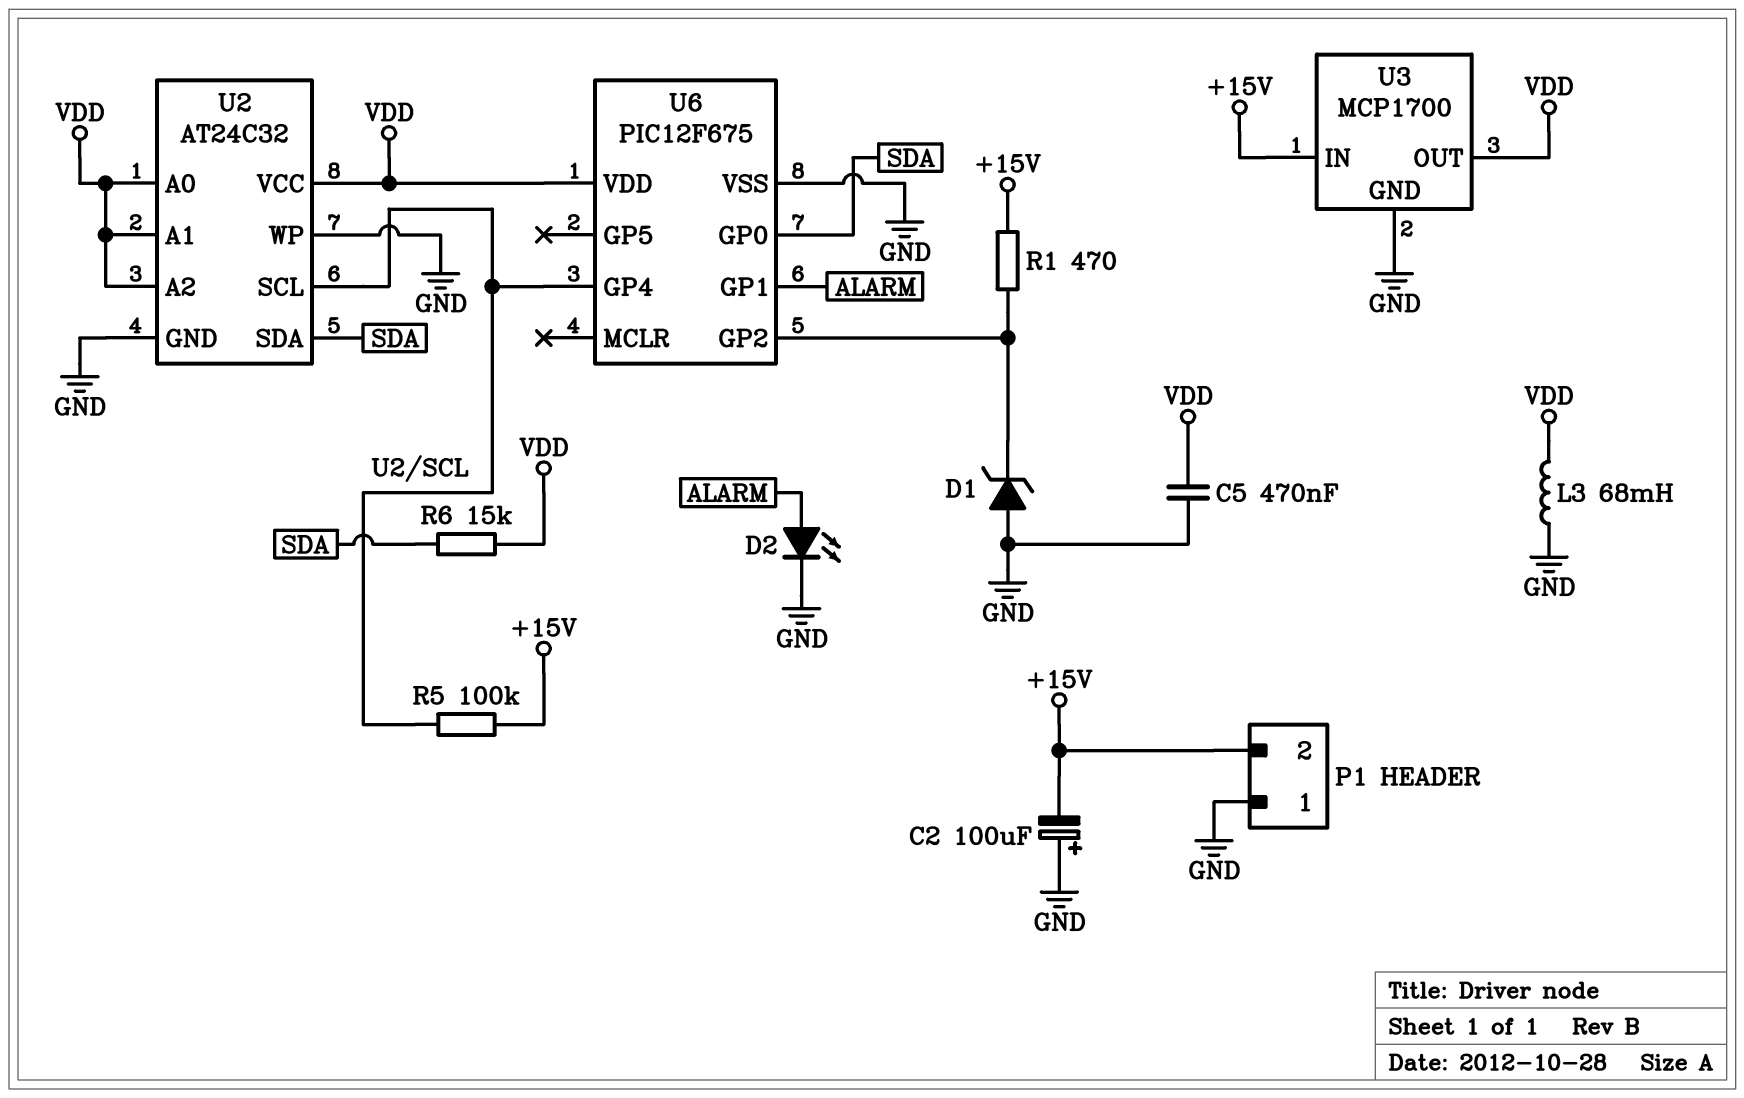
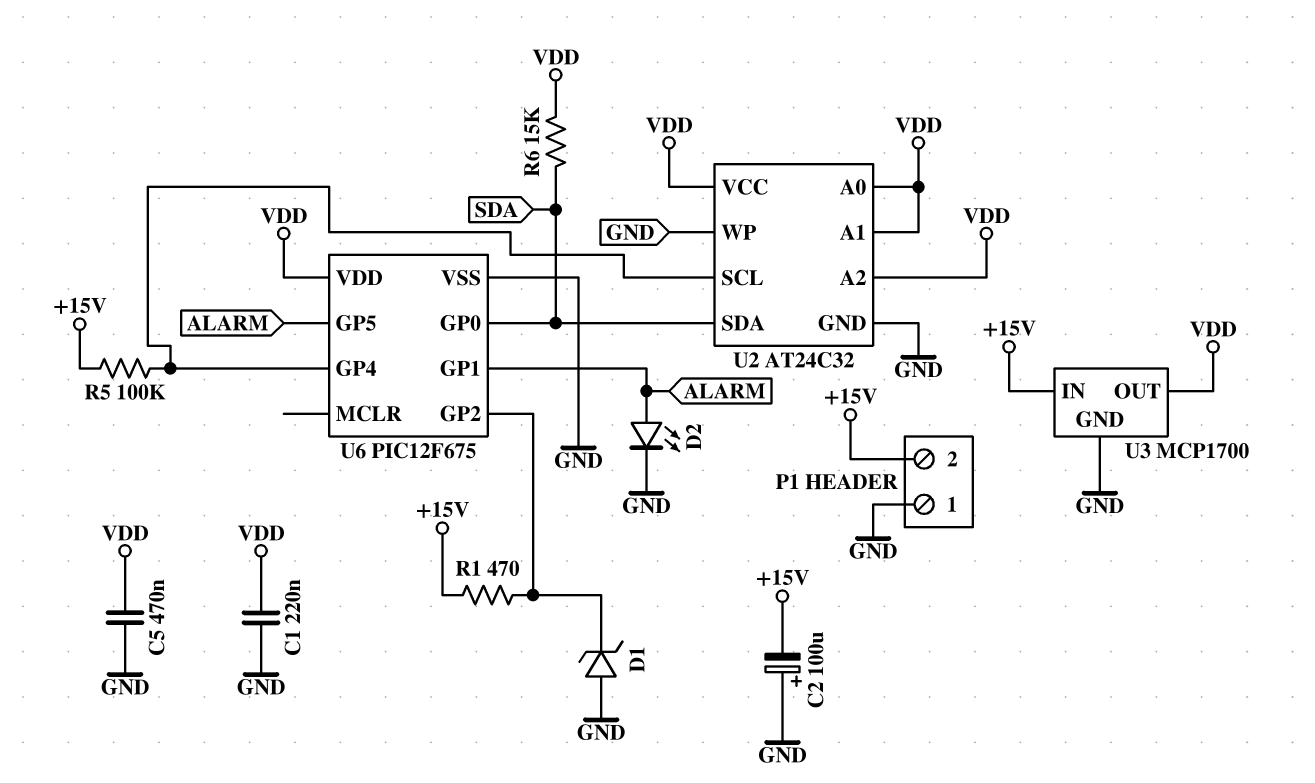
C1: none -> 220nF (GND, VDD)
L3: 68mH (GND, VDD) -> none
U6 pin GP5: none -> ALARM

